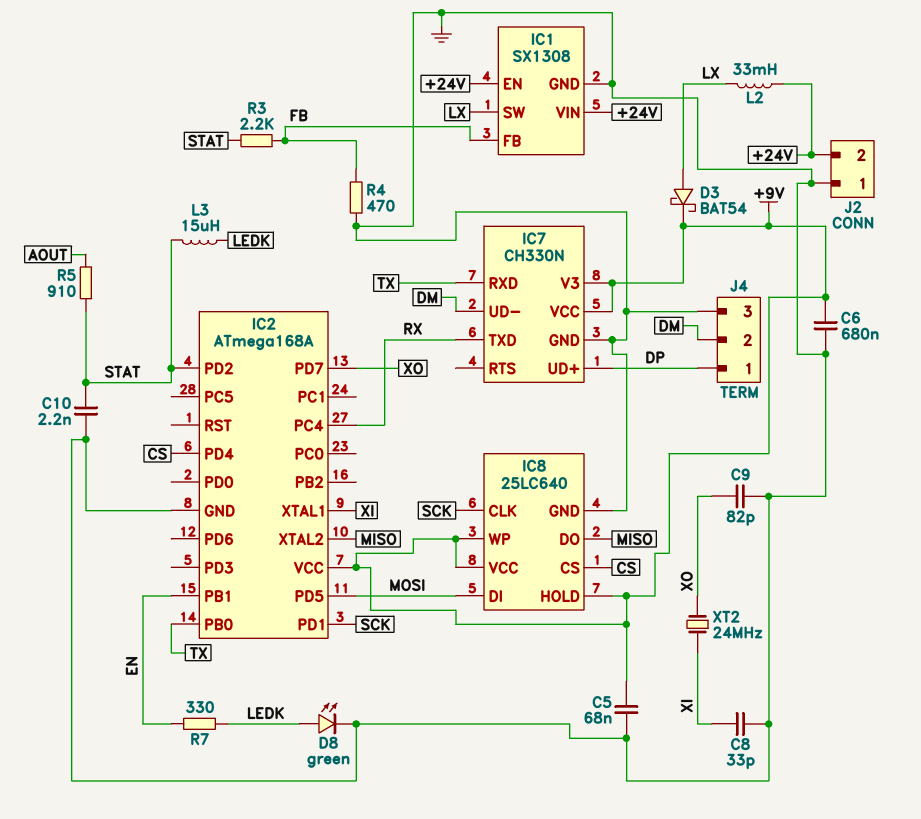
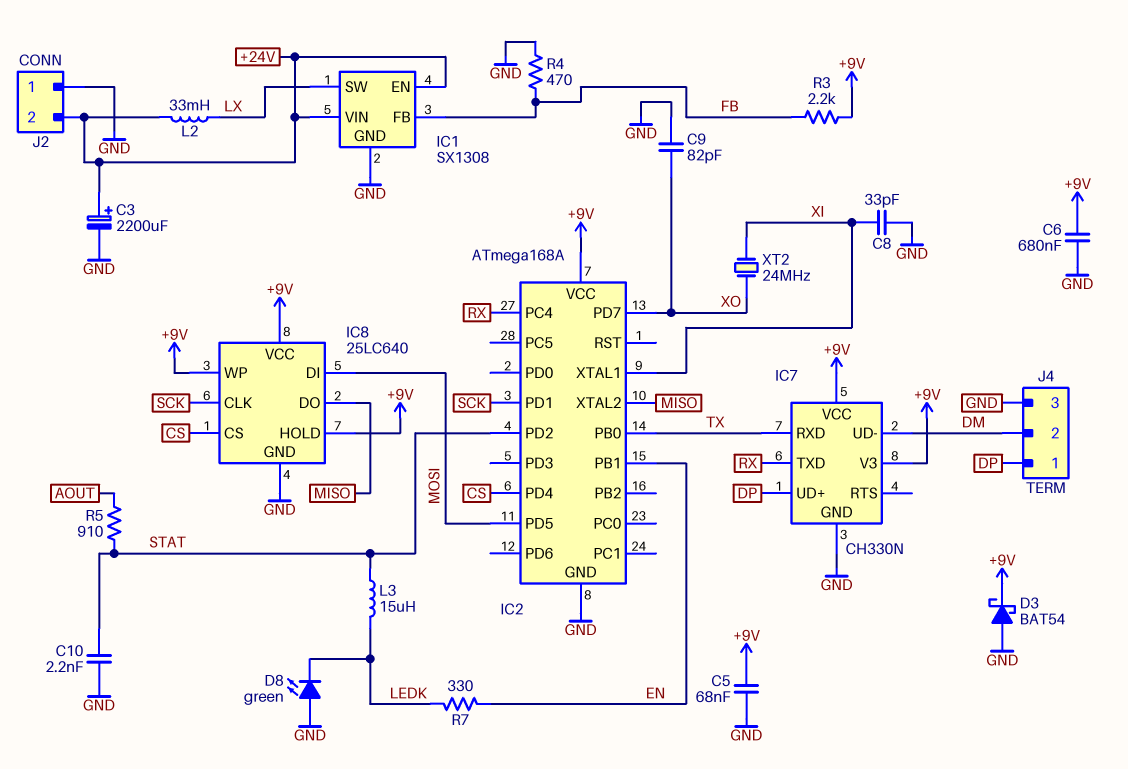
C3: none -> 2200uF (plus +24V, minus GND)
D3: schottky BAT54 (A LX, K +9V) -> schottky BAT54 (A GND, K +9V)
D8: LED green (A LEDK, K GND) -> LED green (A GND, K LEDK)
R3: 2.2k (FB, STAT) -> 2.2k (+9V, FB)

